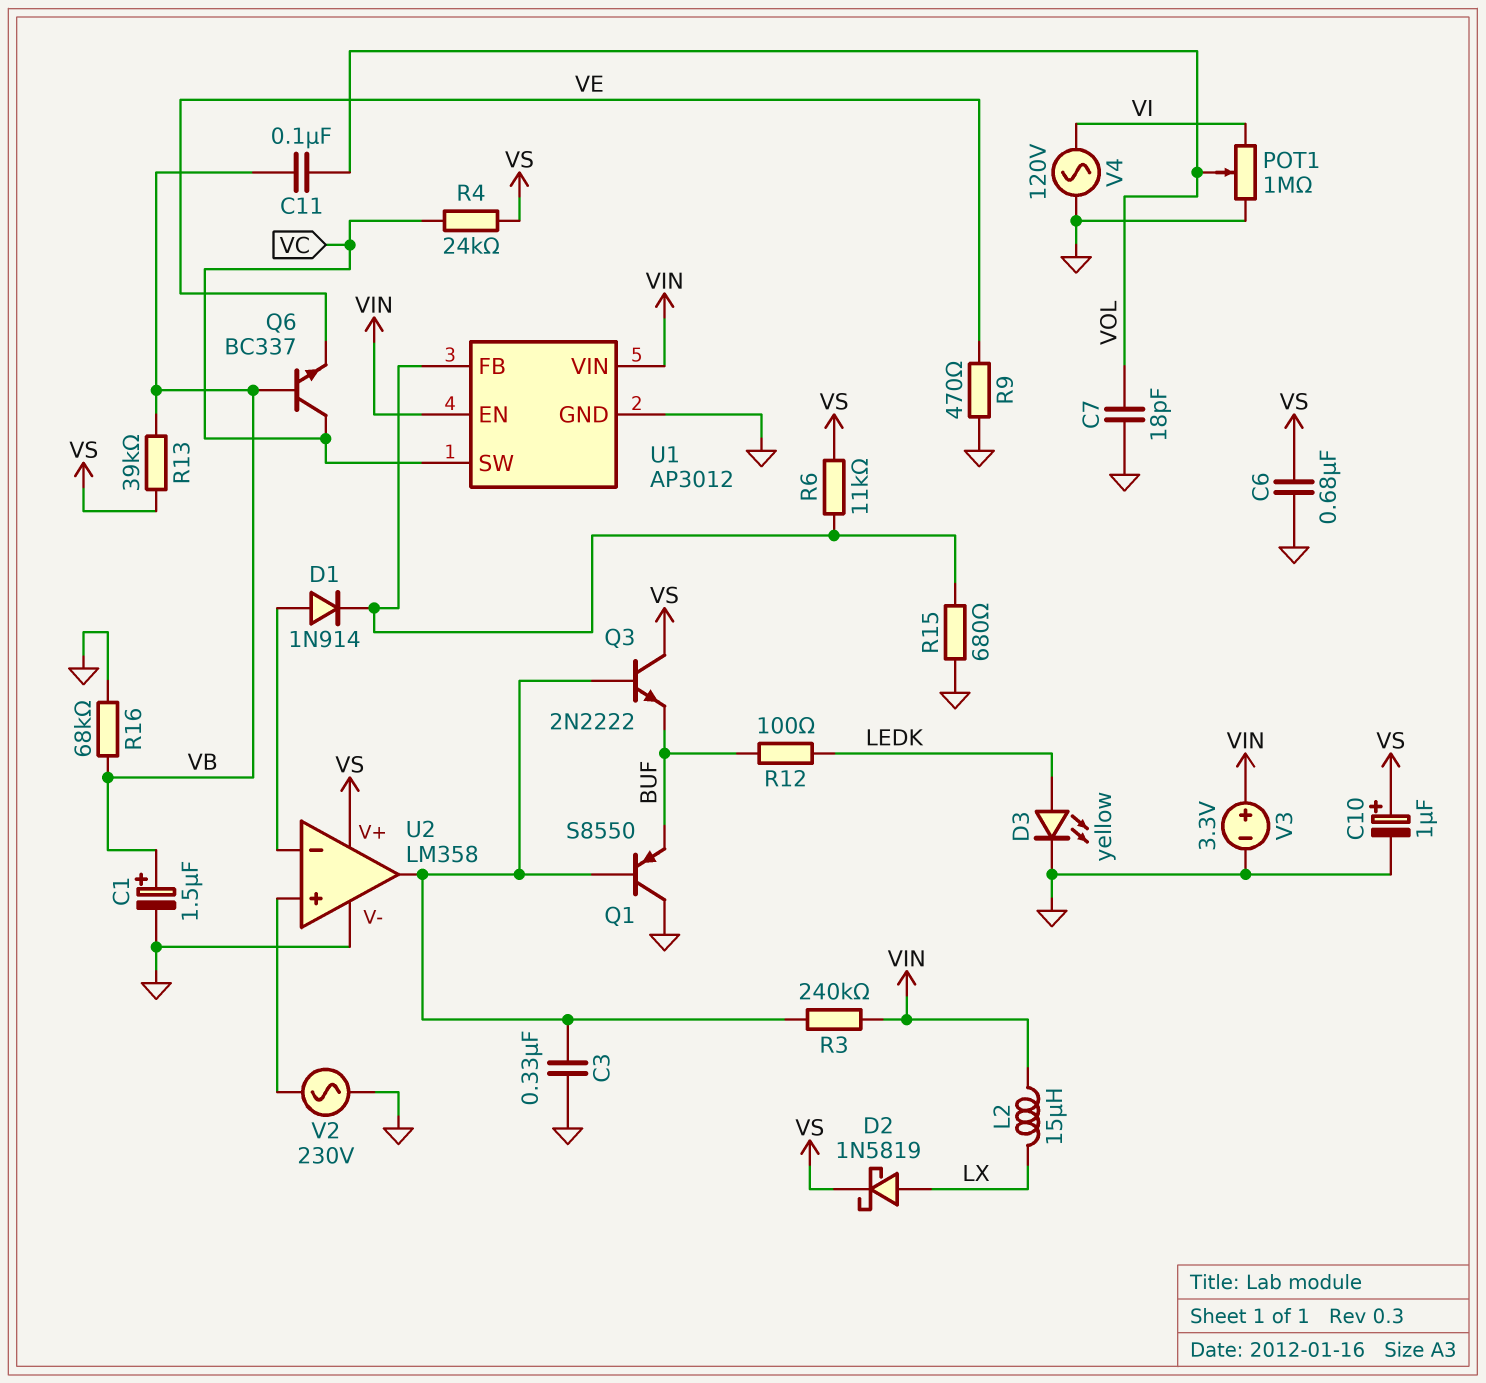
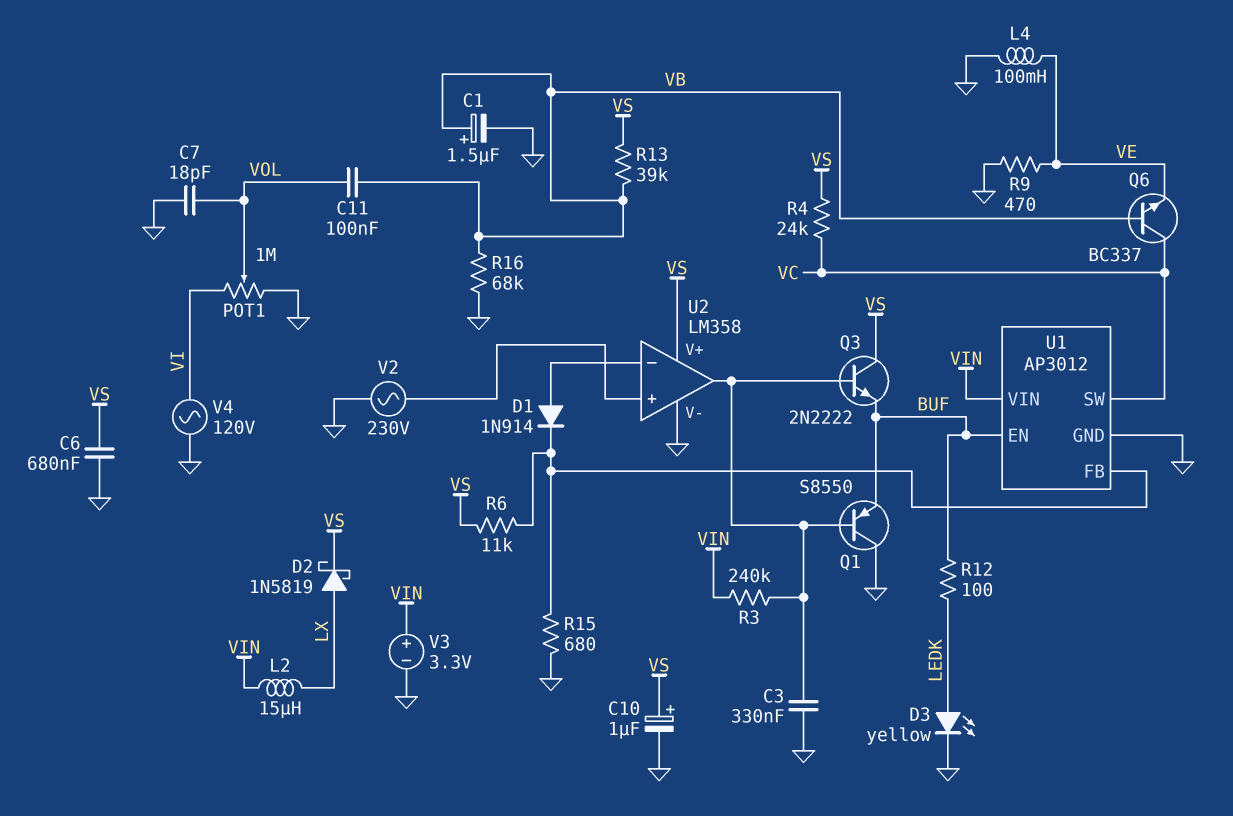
L4: none -> 100mH (GND, VE)
U1 pin EN: VIN -> BUF

